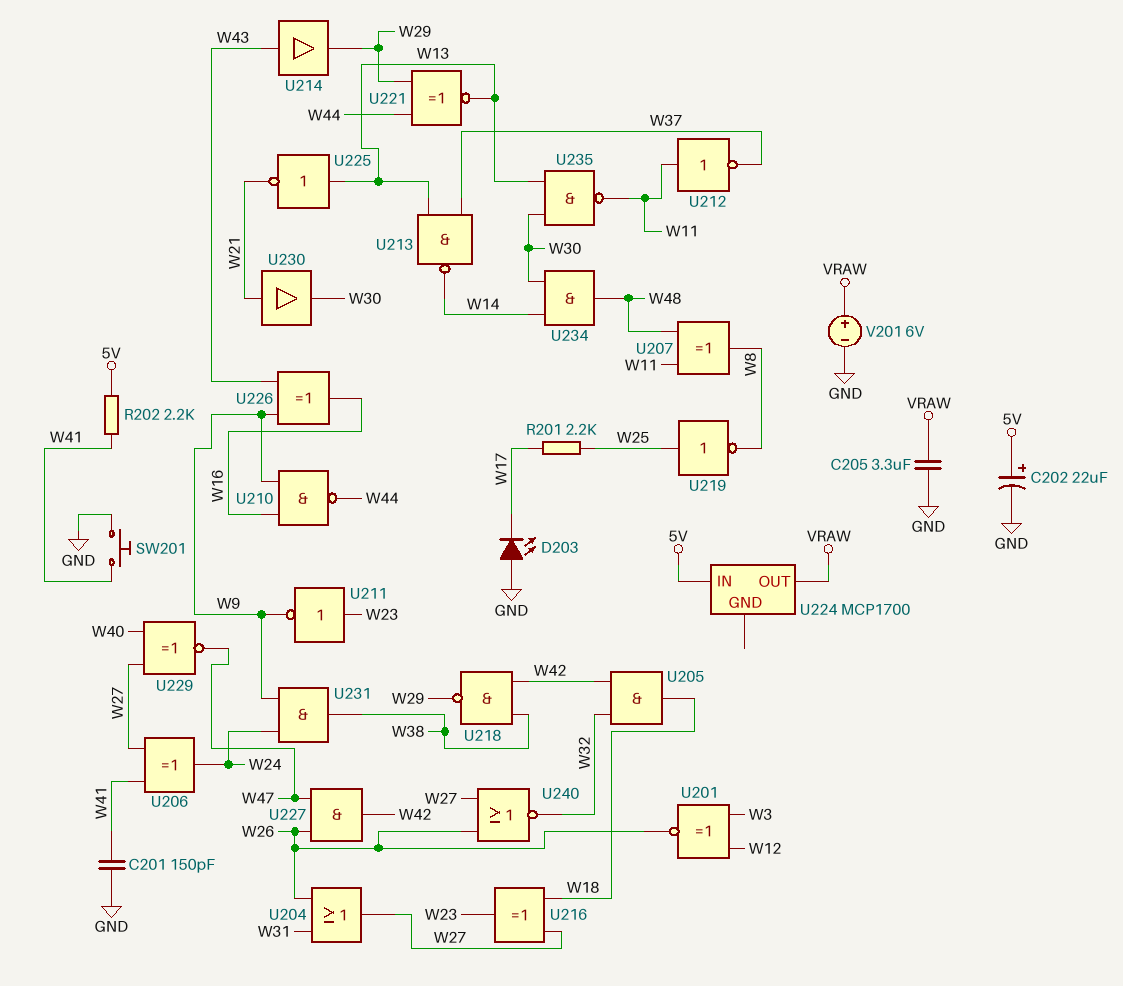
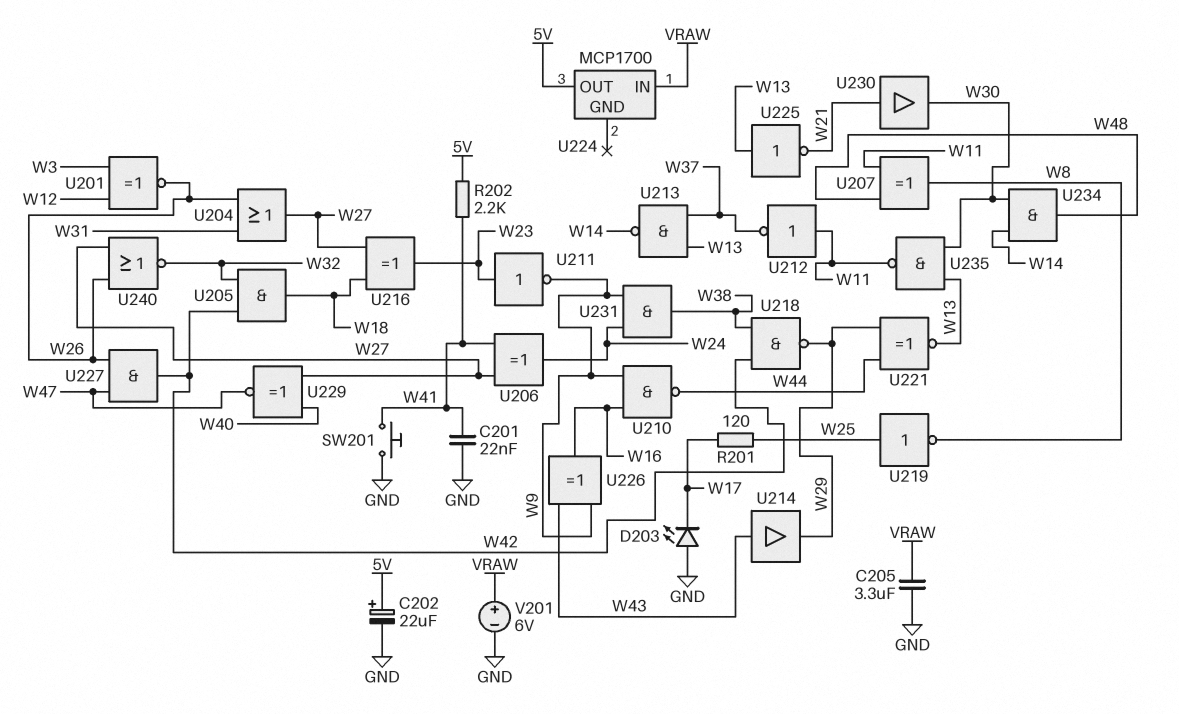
C201: 150pF (GND, W41) -> 22nF (GND, W41)
R201: 2.2k (W17, W25) -> 120 (W17, W25)
U224 pin IN: 5V -> VRAW
U224 pin OUT: VRAW -> 5V

